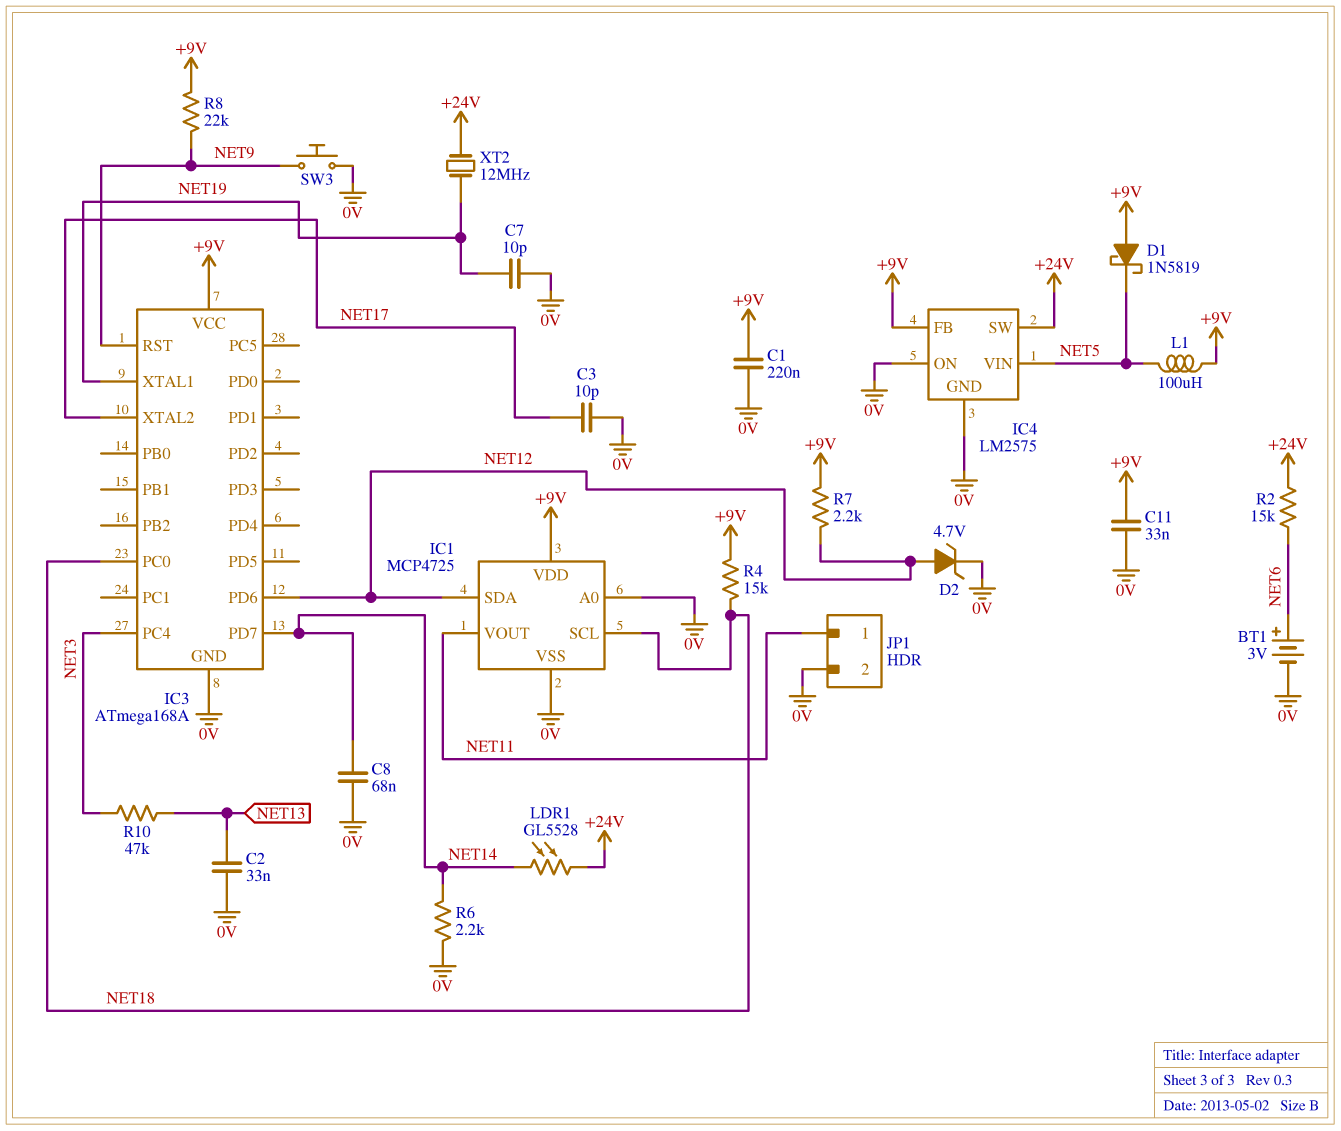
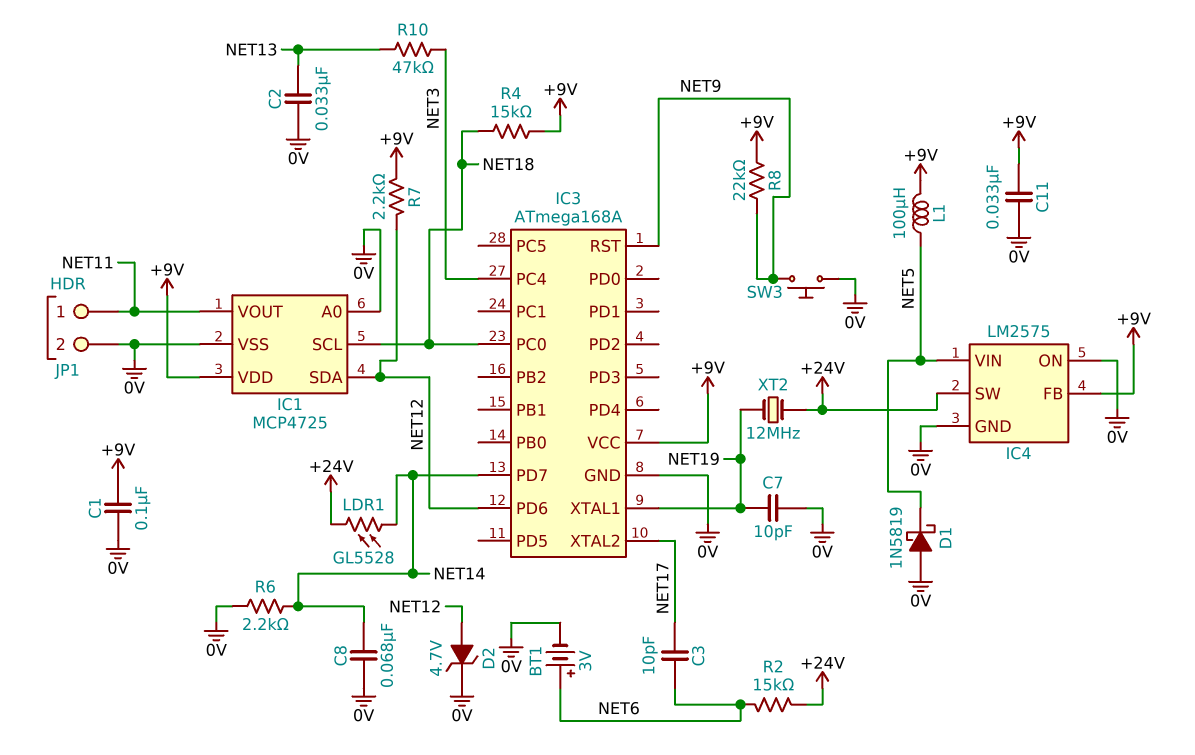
C1: 220nF (+9V, 0V) -> 100nF (+9V, 0V)
C3: 10pF (0V, NET17) -> 10pF (NET6, NET17)
D1: schottky 1N5819 (A +9V, K NET5) -> schottky 1N5819 (A 0V, K NET5)

